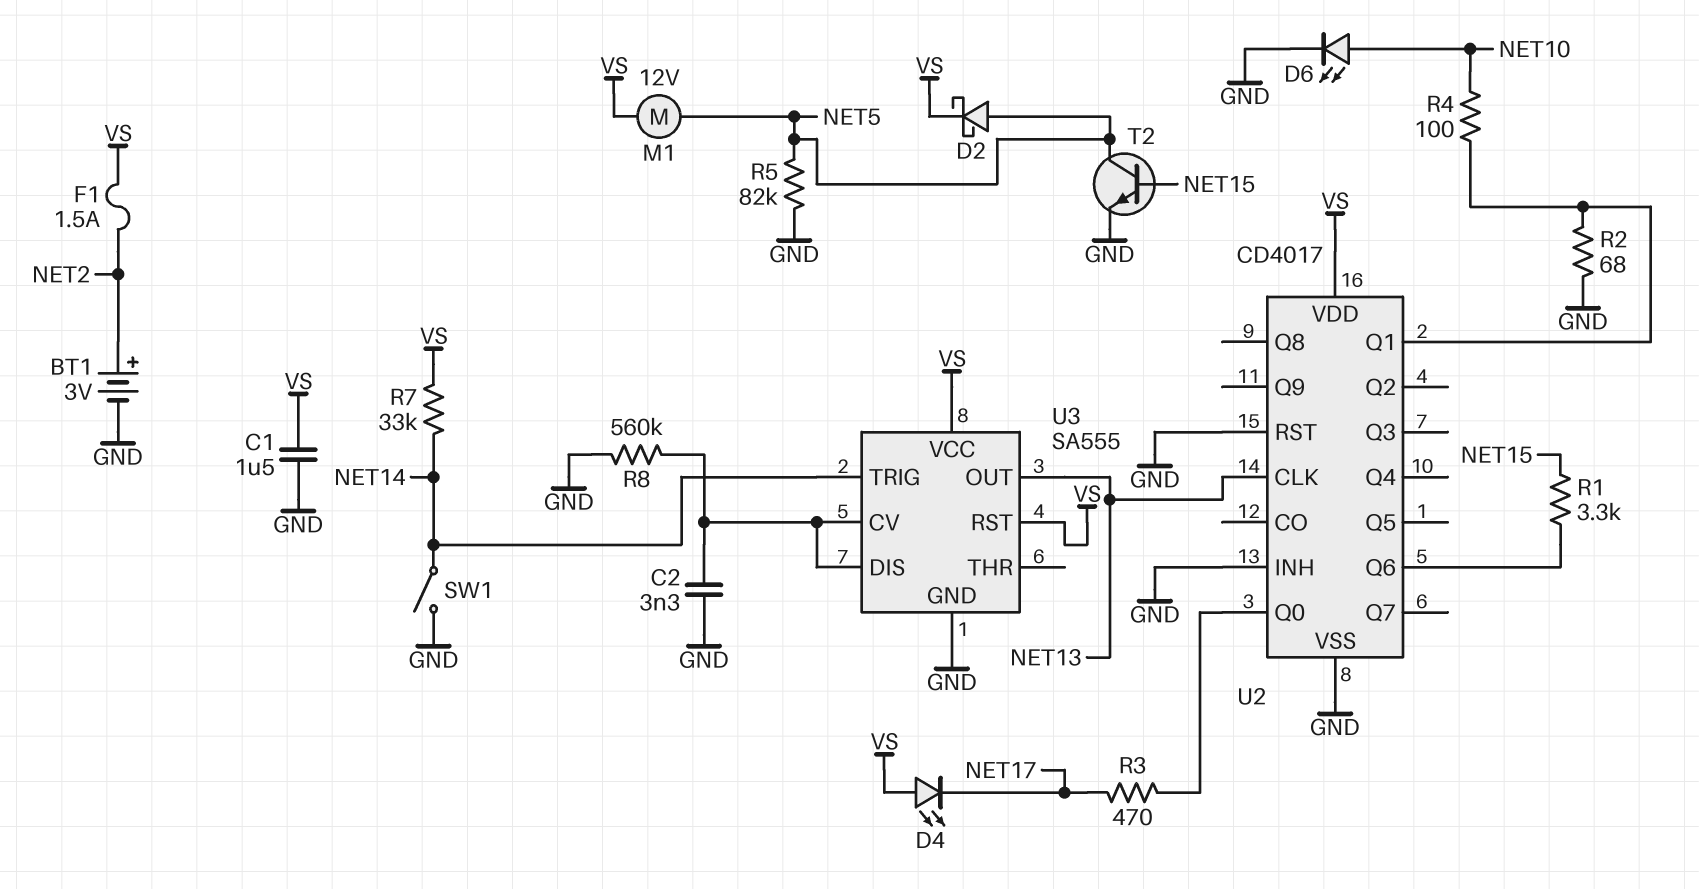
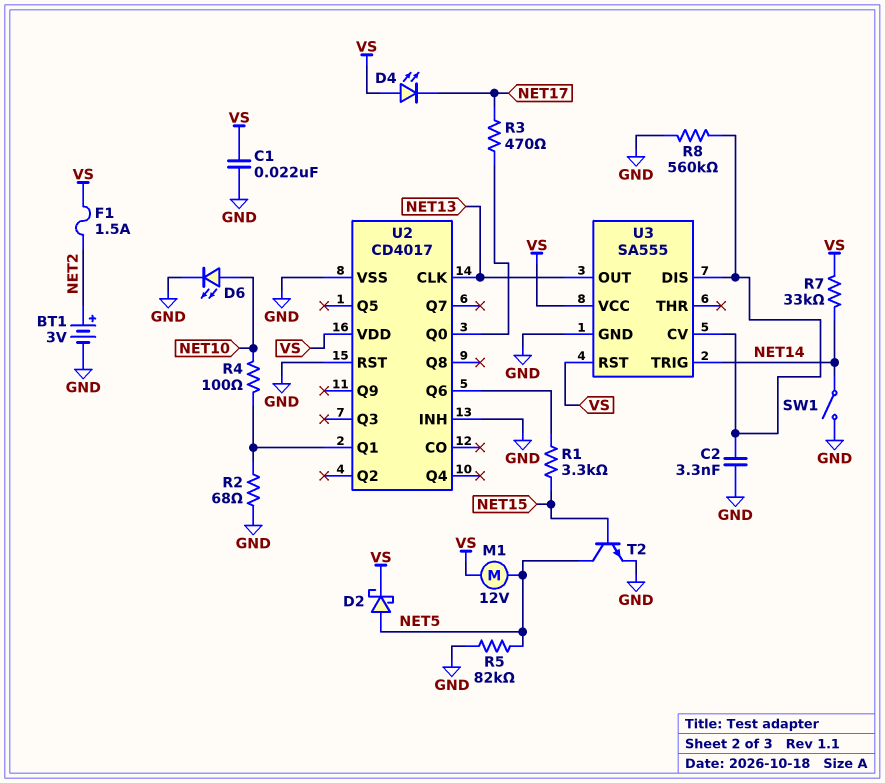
C1: 1.5uF (GND, VS) -> 22nF (GND, VS)

